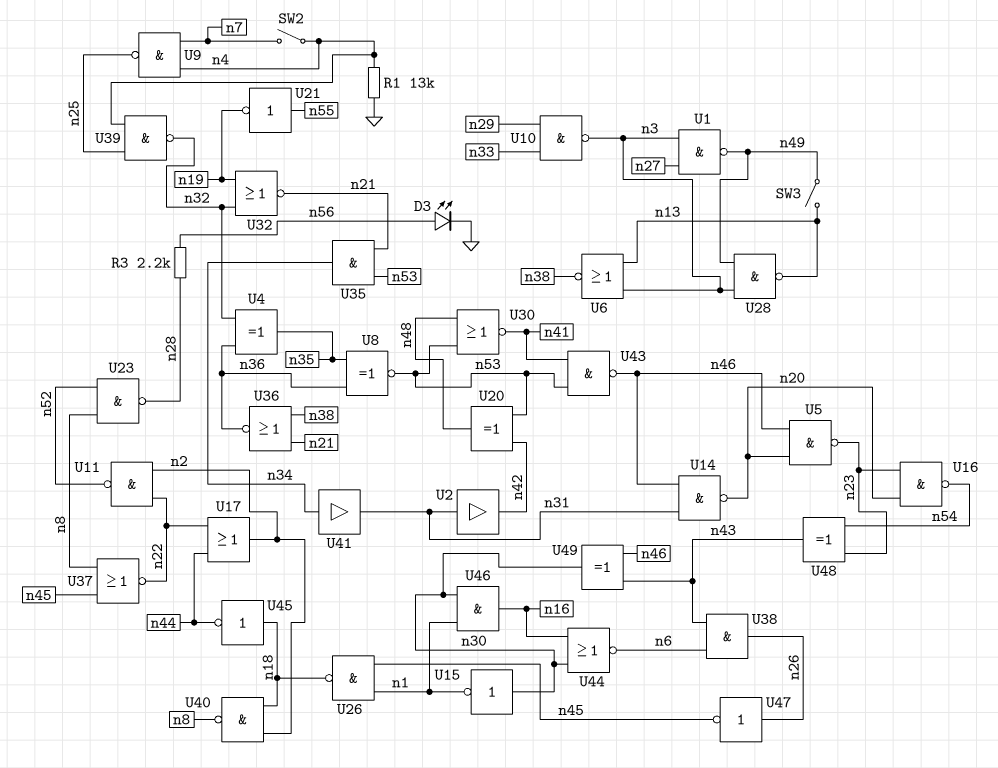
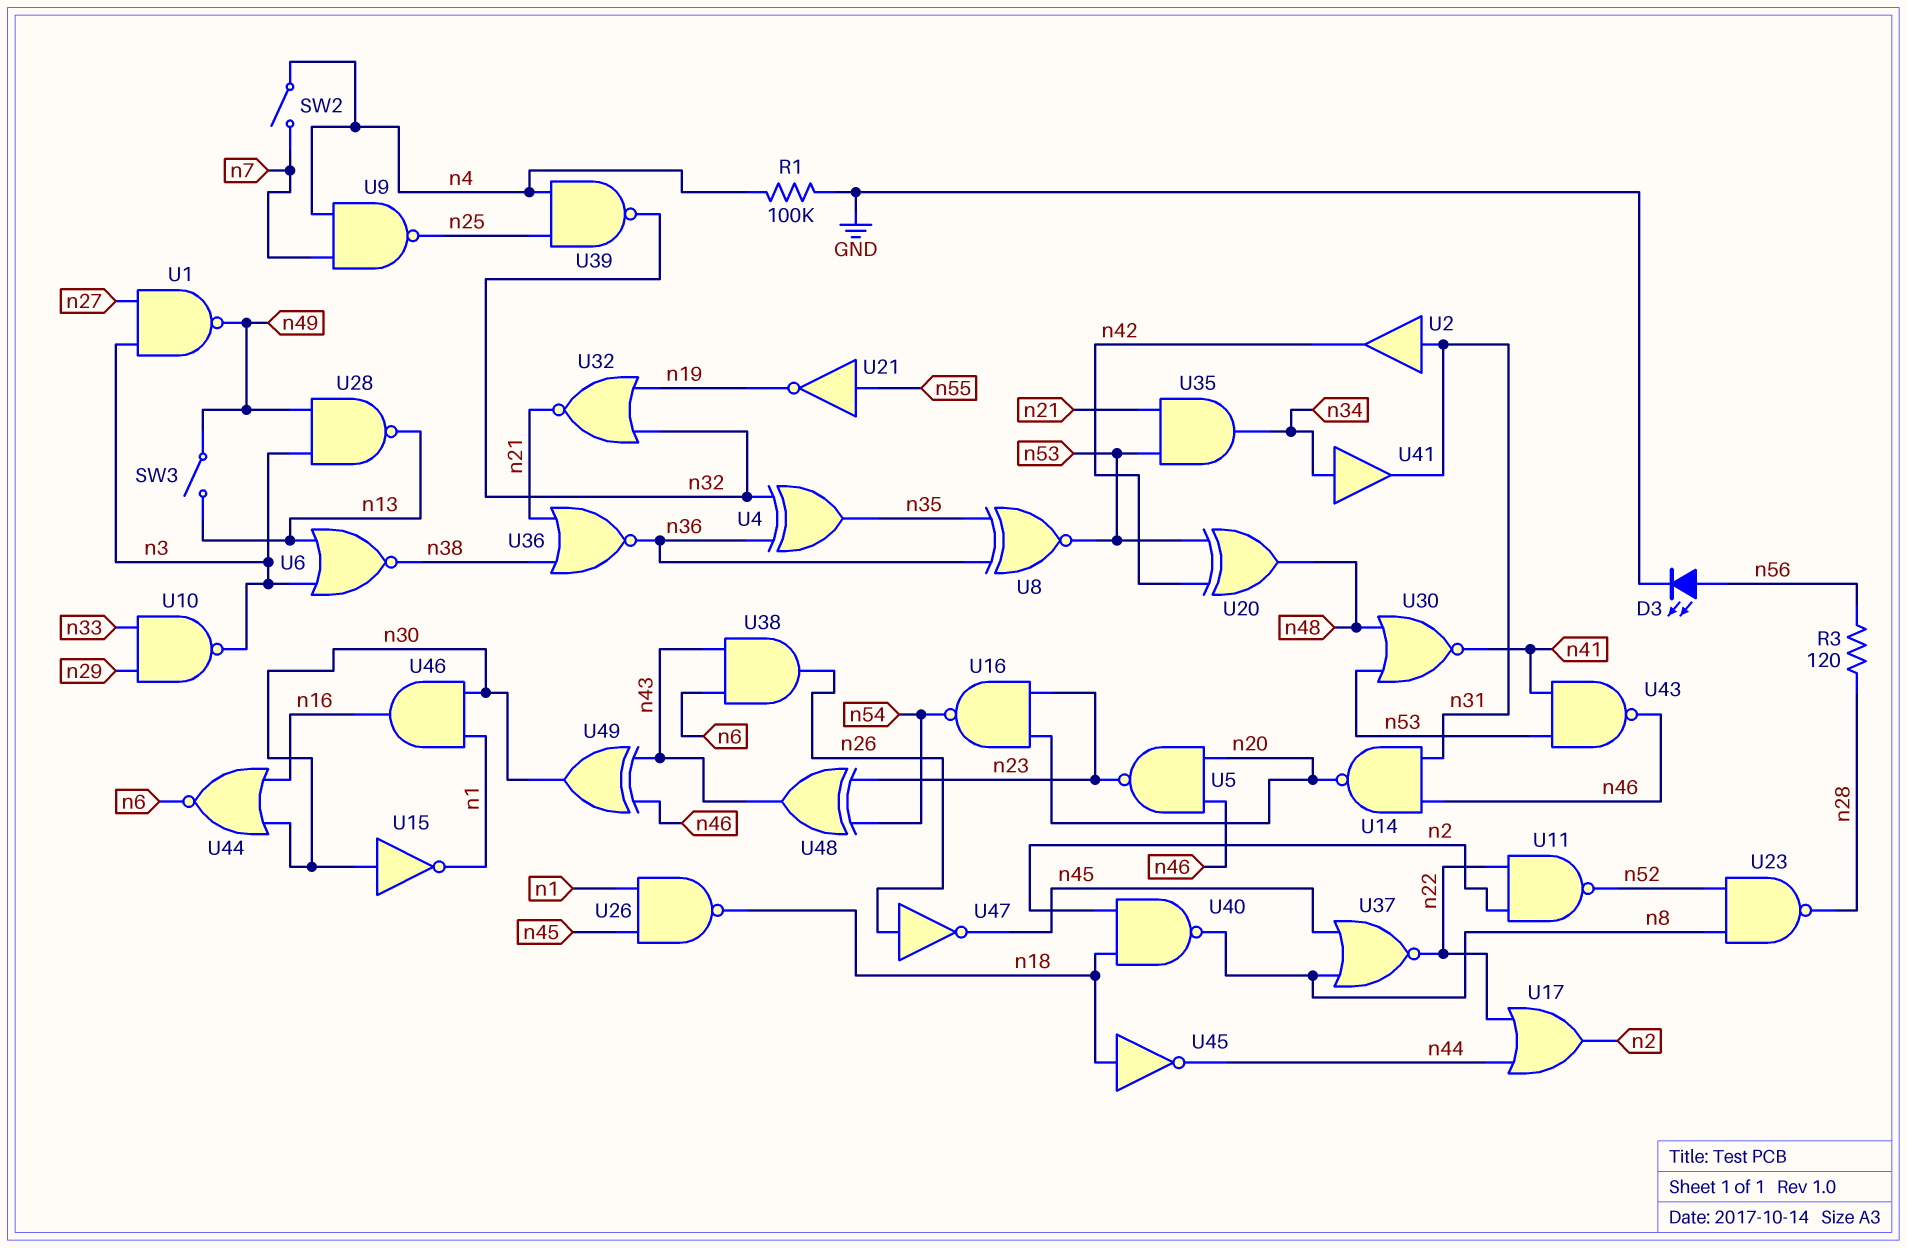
R1: 13k (GND, n4) -> 100k (GND, n4)
R3: 2.2k (n28, n56) -> 120 (n28, n56)

